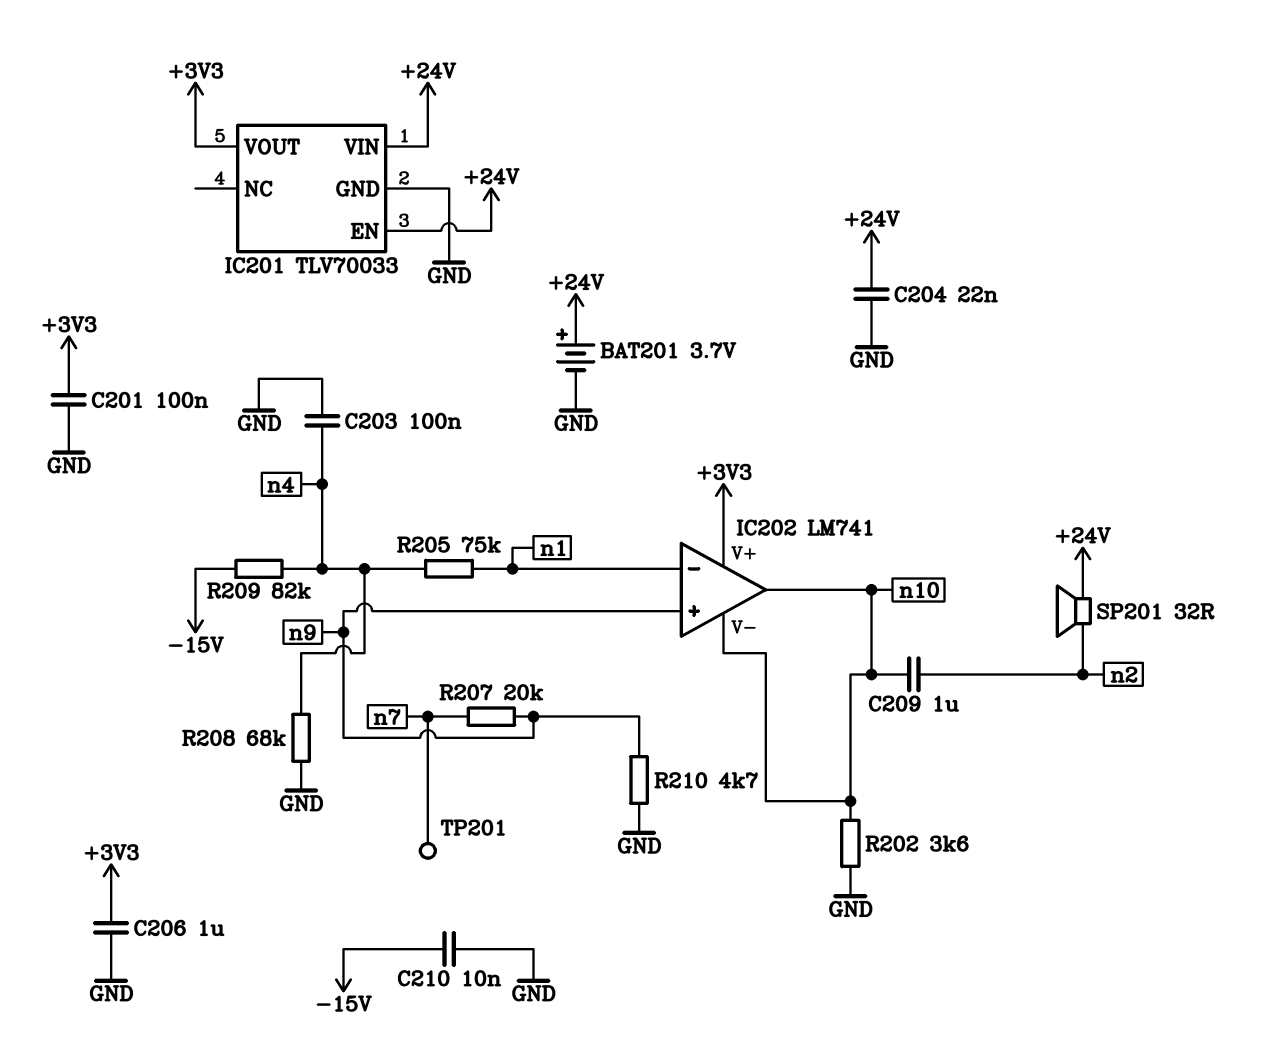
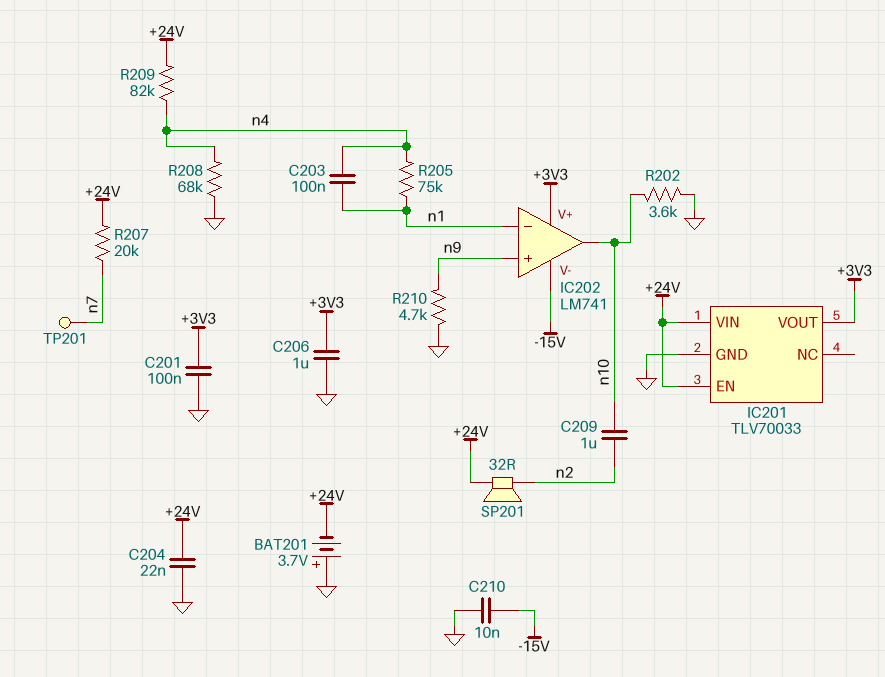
BAT201: 3.7V (plus +24V, minus GND) -> 3.7V (plus GND, minus +24V)
C203: 100nF (GND, n4) -> 100nF (n1, n4)
IC202 pin V-: n10 -> -15V
R207: 20k (n7, n9) -> 20k (+24V, n7)
R209: 82k (-15V, n4) -> 82k (+24V, n4)

